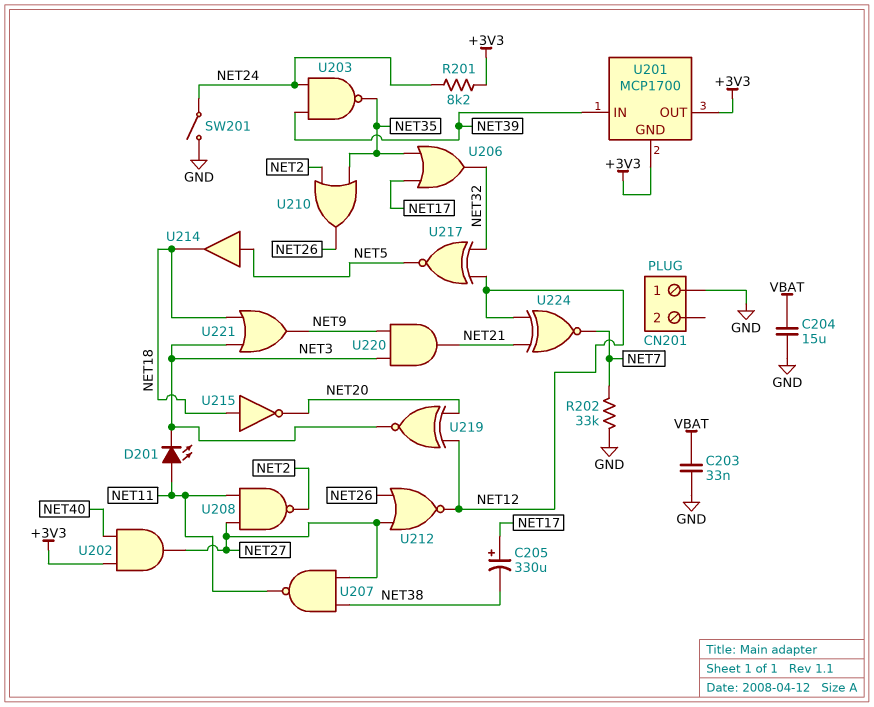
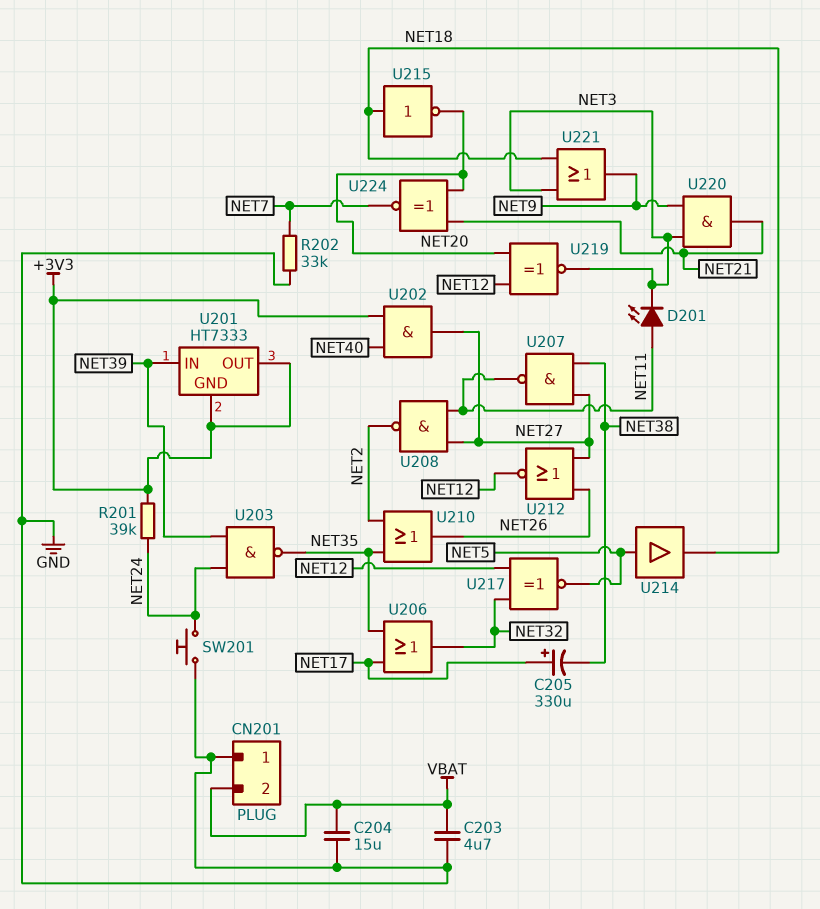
C203: 33nF (GND, VBAT) -> 4.7uF (GND, VBAT)
CN201 pin 2: none -> VBAT
R201: 8.2k (+3V3, NET24) -> 39k (+3V3, NET24)
SW201: switch (GND, NET24) -> button (GND, NET24)
U201: MCP1700 -> HT7333
U224: XNOR (in NET12, in NET21, out NET7) -> XNOR (in NET20, in NET21, out NET7)

